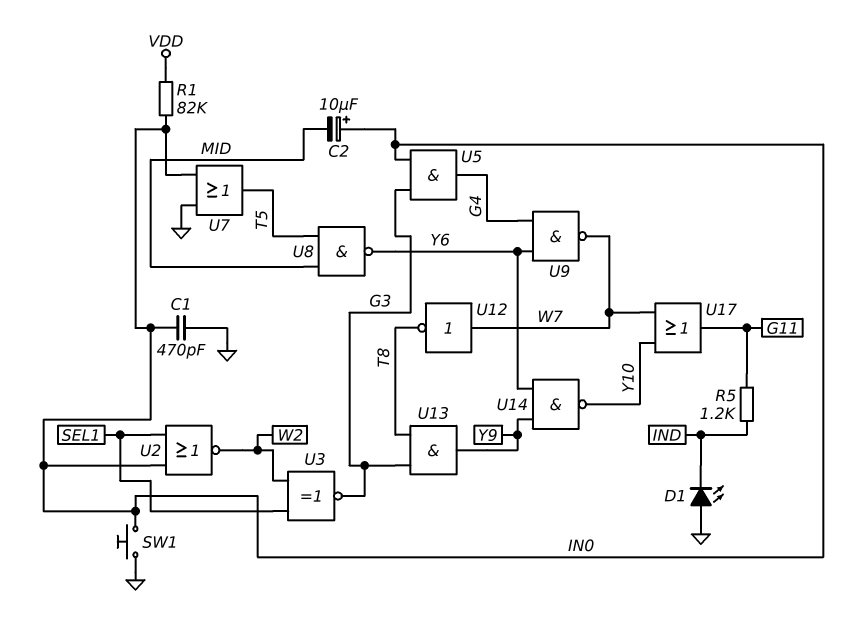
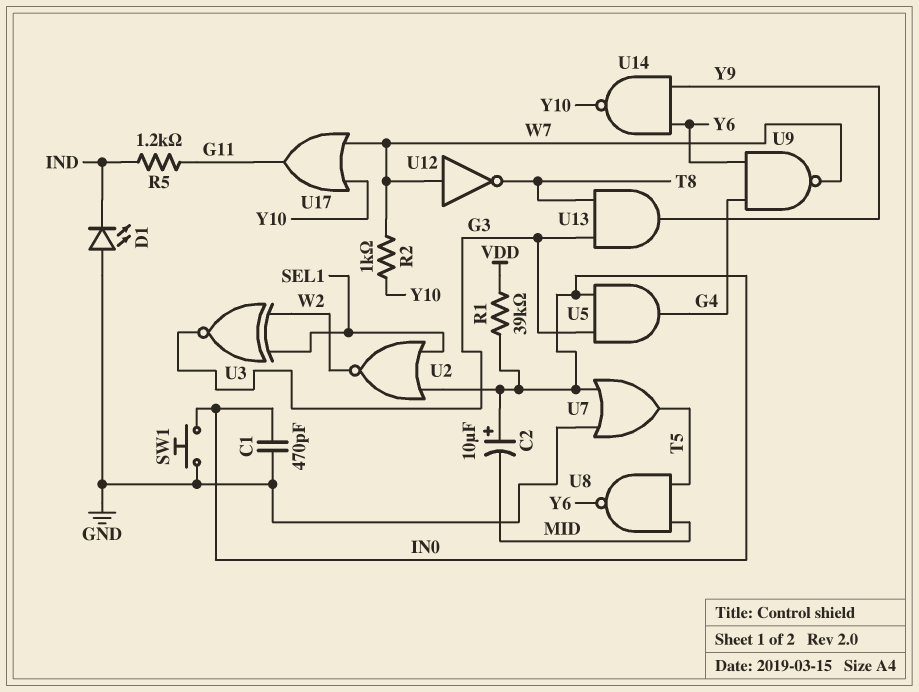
R1: 82k (IN0, VDD) -> 39k (IN0, VDD)
R2: none -> 1k (W7, Y10)

